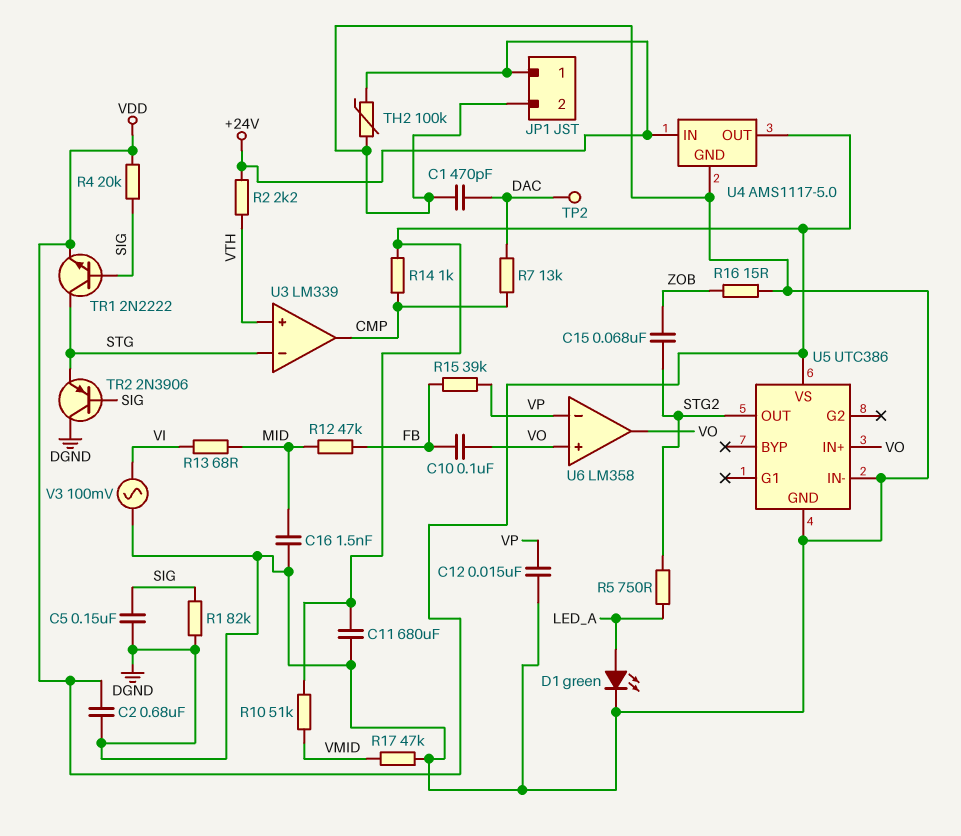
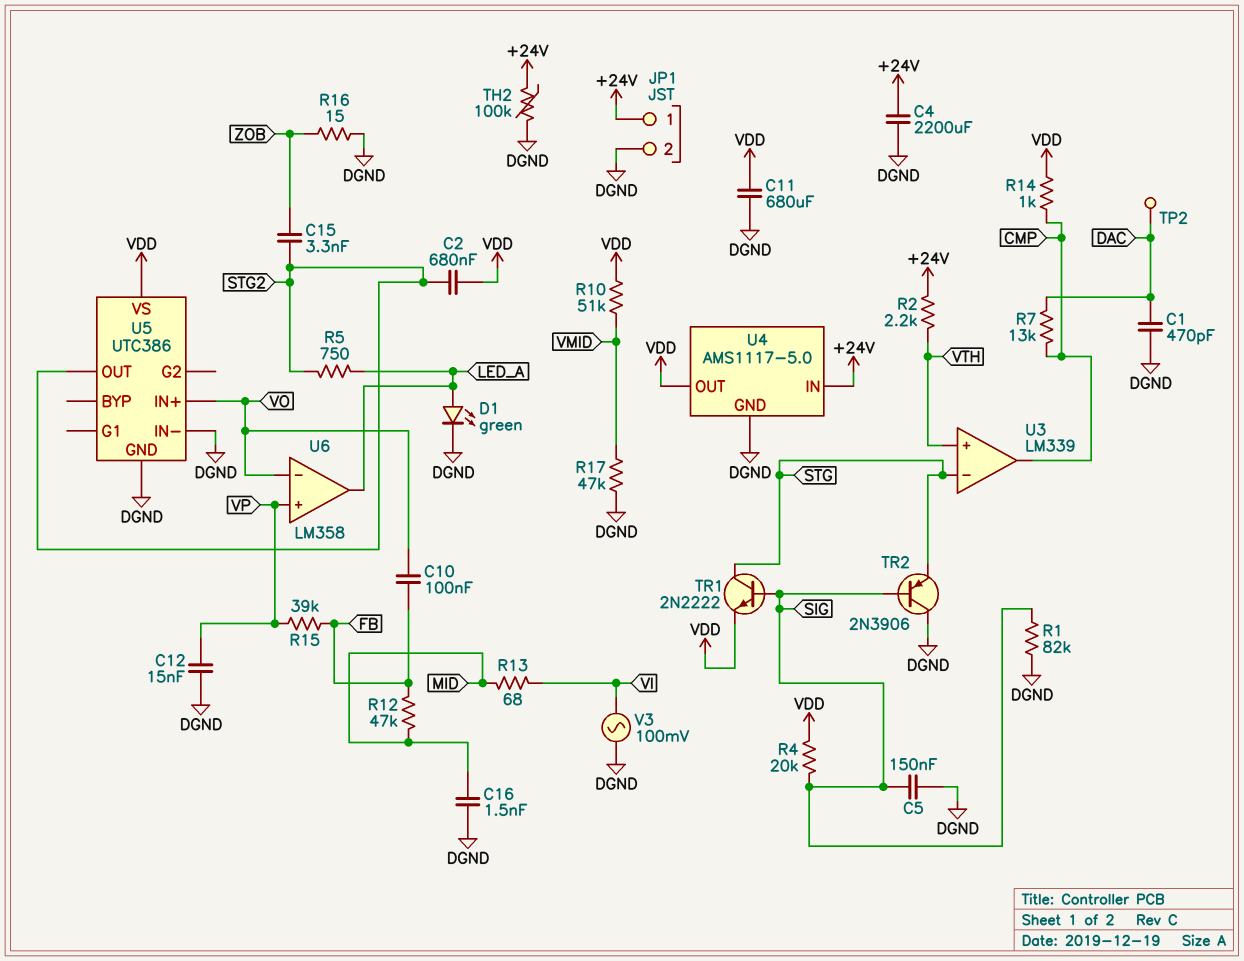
C2: 680nF (DGND, VDD) -> 680nF (STG2, VDD)
C4: none -> 2200uF (+24V, DGND)
C15: 68nF (STG2, ZOB) -> 3.3nF (STG2, ZOB)
U6 pin in+: VO -> VP
U6 pin in-: VP -> VO
U6 pin out: VO -> LED_A

